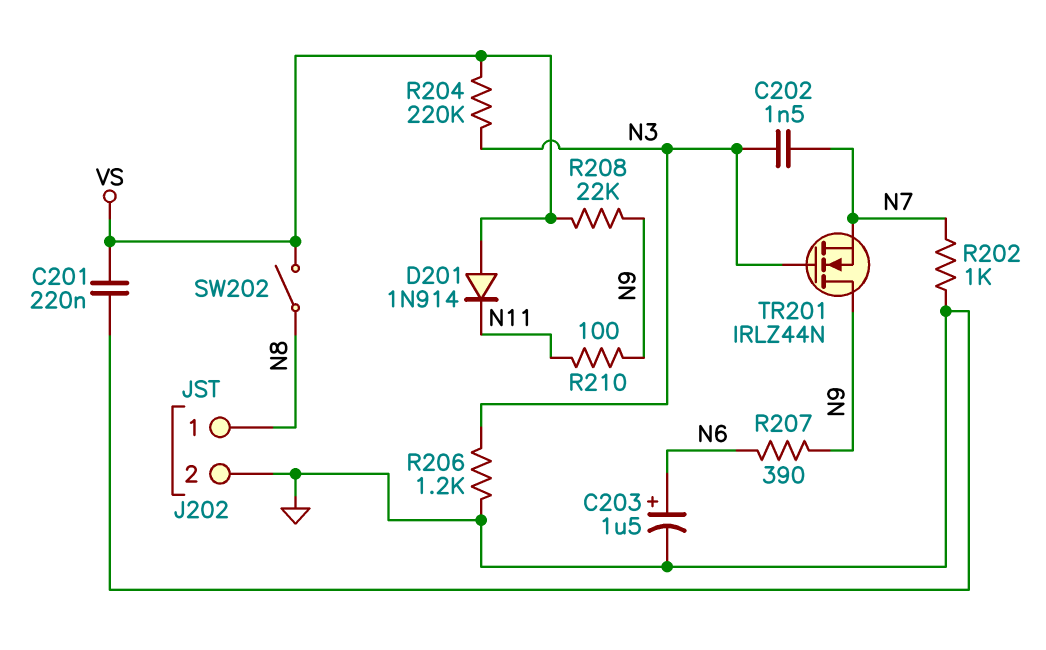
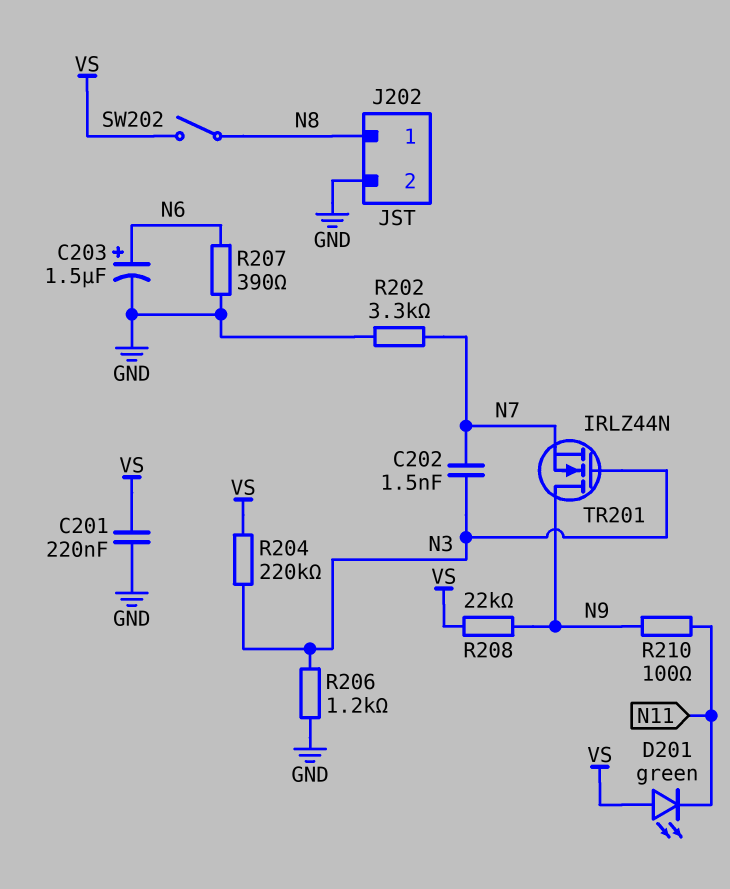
D201: diode 1N914 (A VS, K N11) -> LED green (A VS, K N11)
R202: 1k (GND, N7) -> 3.3k (GND, N7)
R207: 390 (N6, N9) -> 390 (GND, N6)

